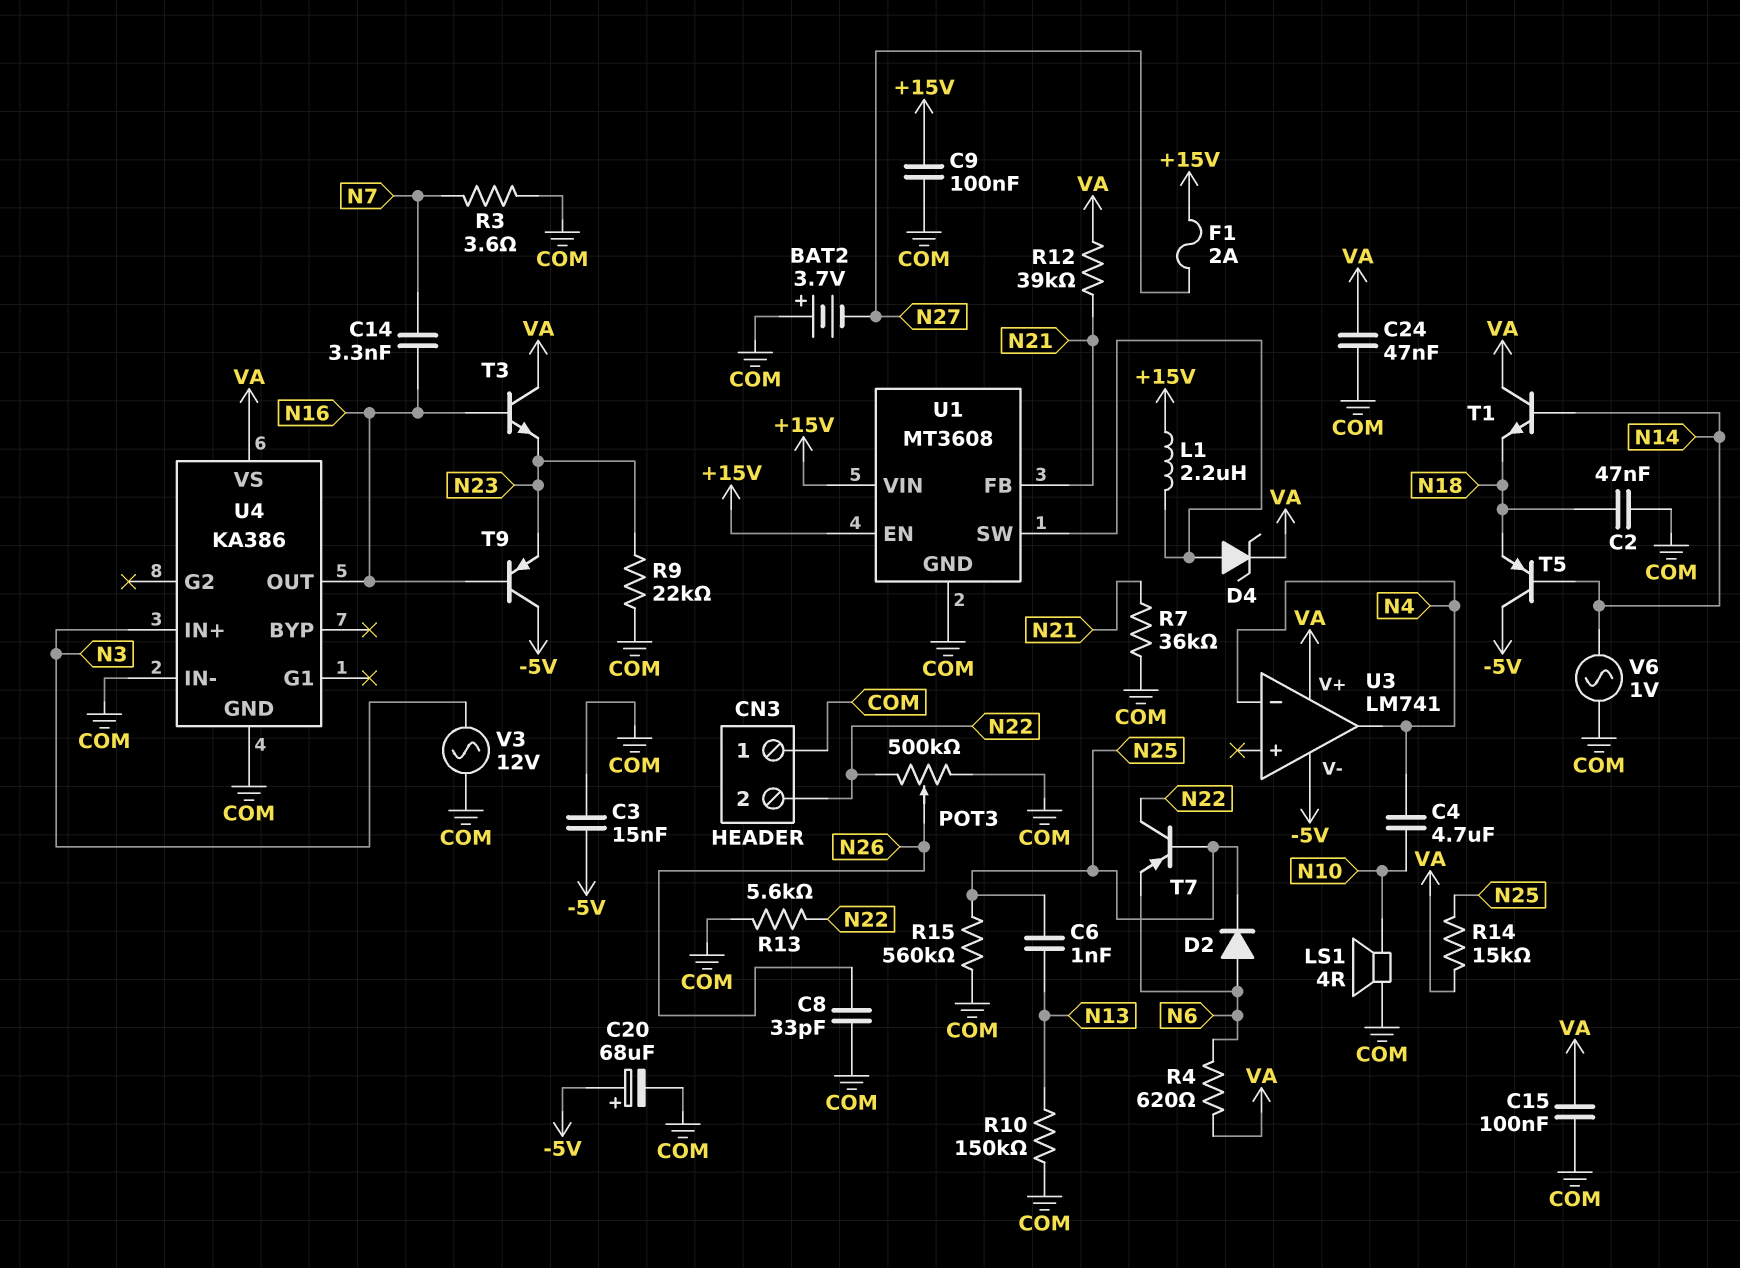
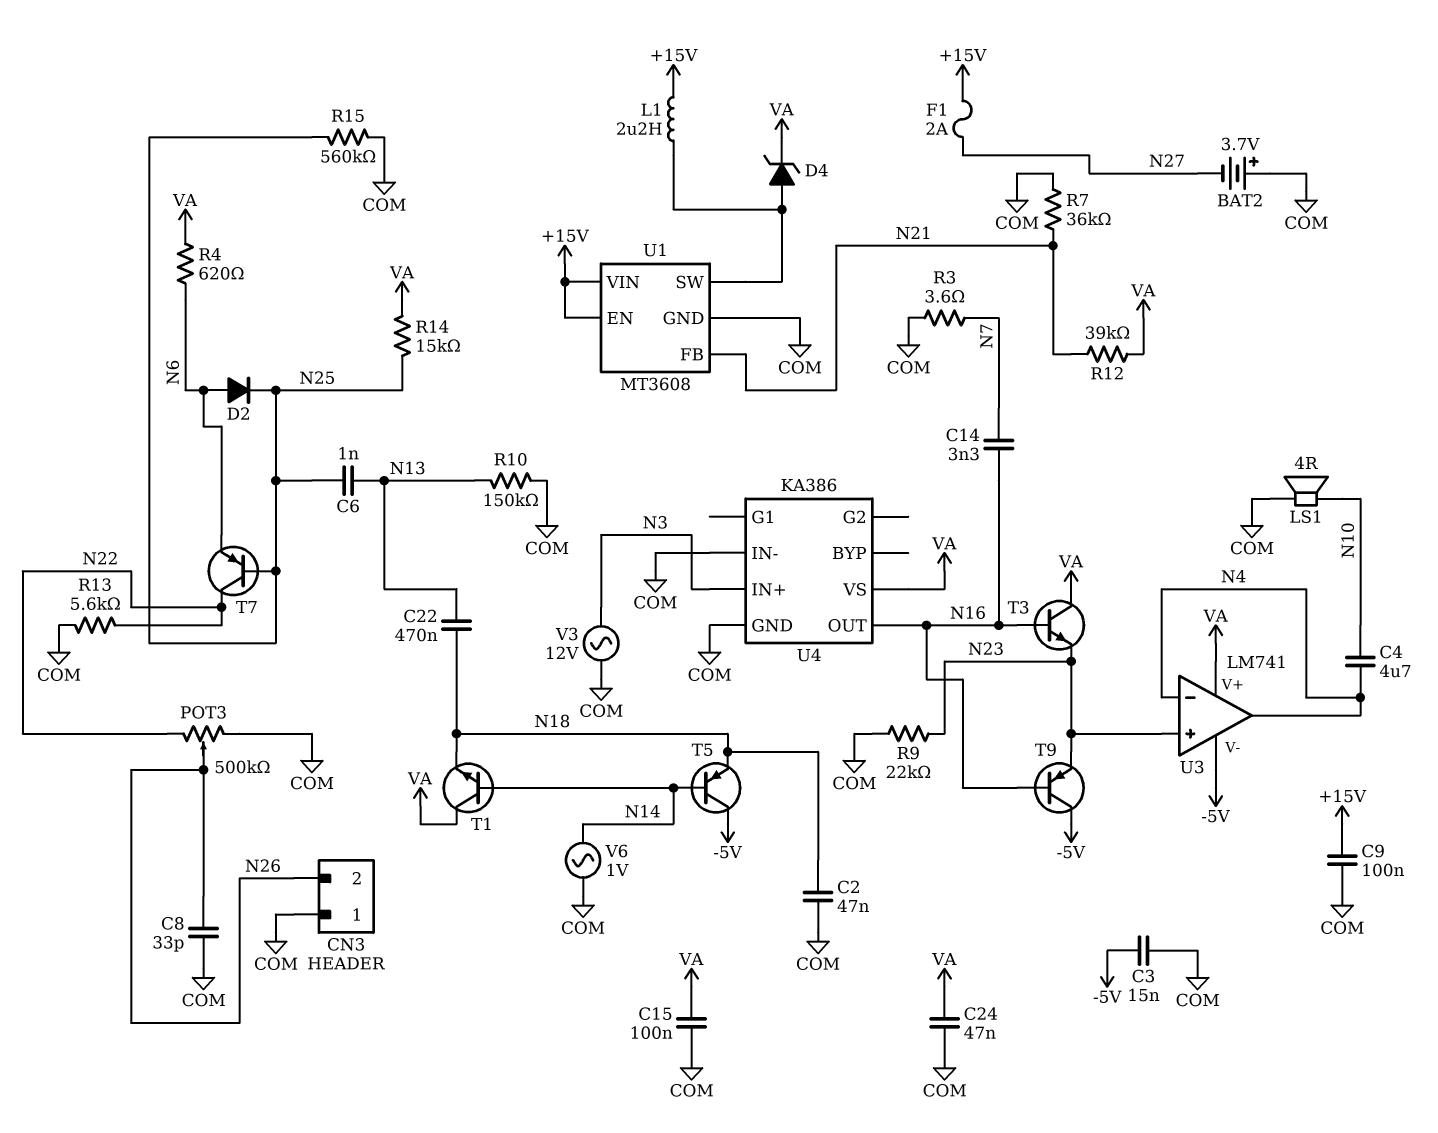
C20: 68uF (plus -5V, minus COM) -> none
C22: none -> 470nF (N13, N18)
CN3 pin 2: N22 -> N26
U3 pin in+: none -> N23

